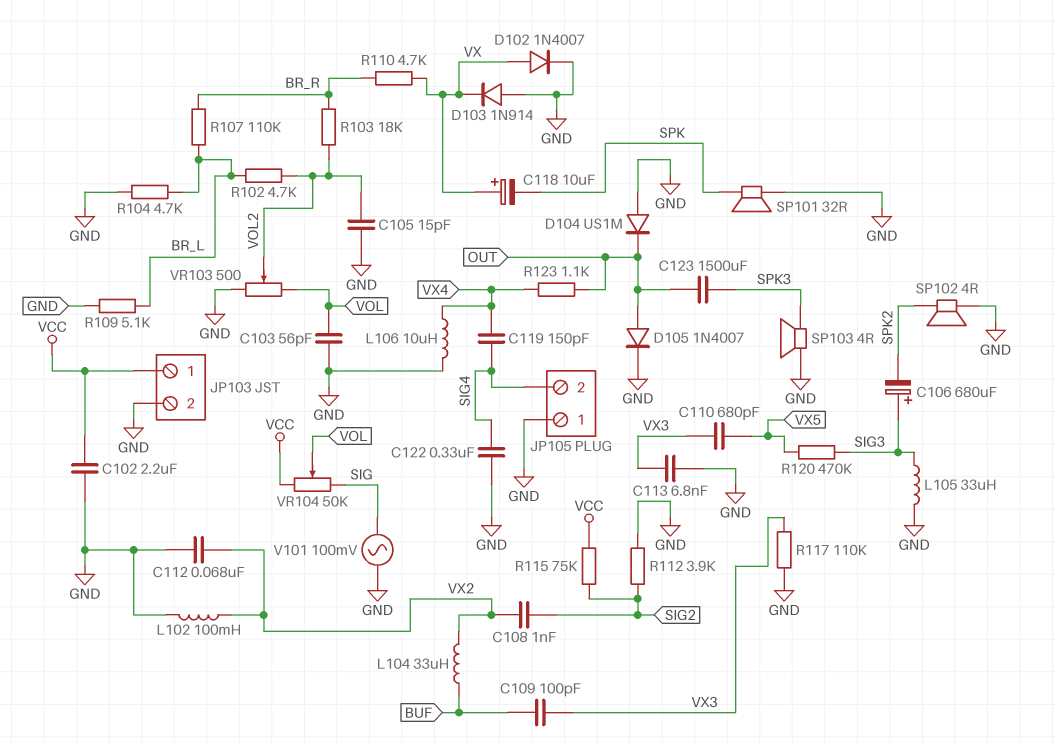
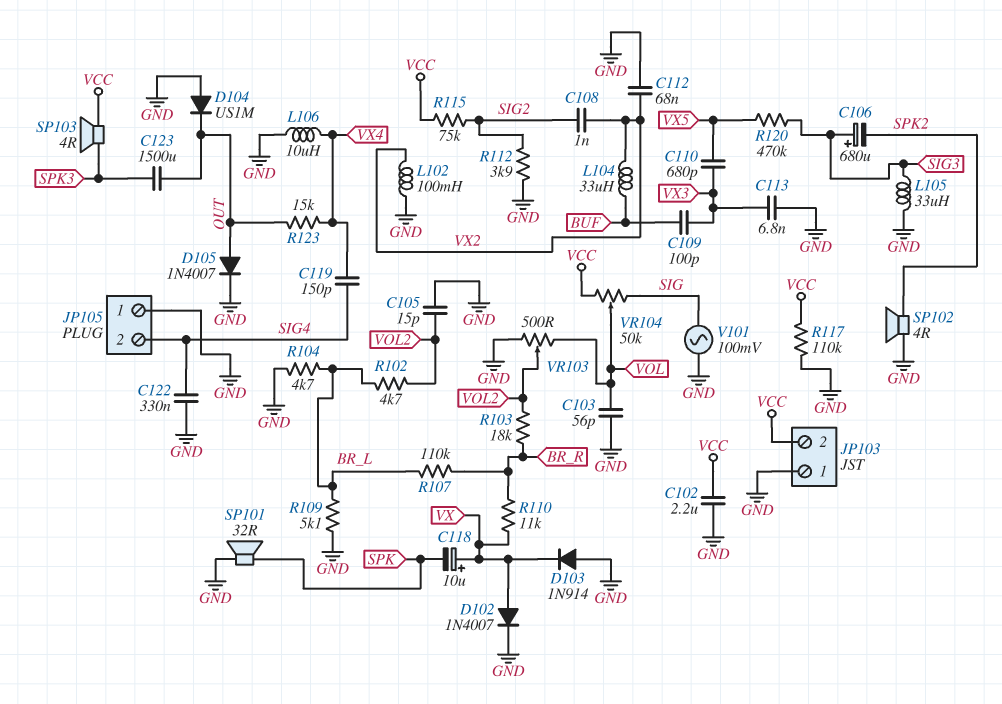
JP103 pin 1: VCC -> GND
JP103 pin 2: GND -> VCC
R110: 4.7k (BR_R, VX) -> 11k (BR_R, VX)
R117: 110k (GND, VX3) -> 110k (GND, VCC)
R123: 1.1k (OUT, VX4) -> 15k (OUT, VX4)
SP103: speaker 4R (GND, SPK3) -> speaker 4R (SPK3, VCC)

